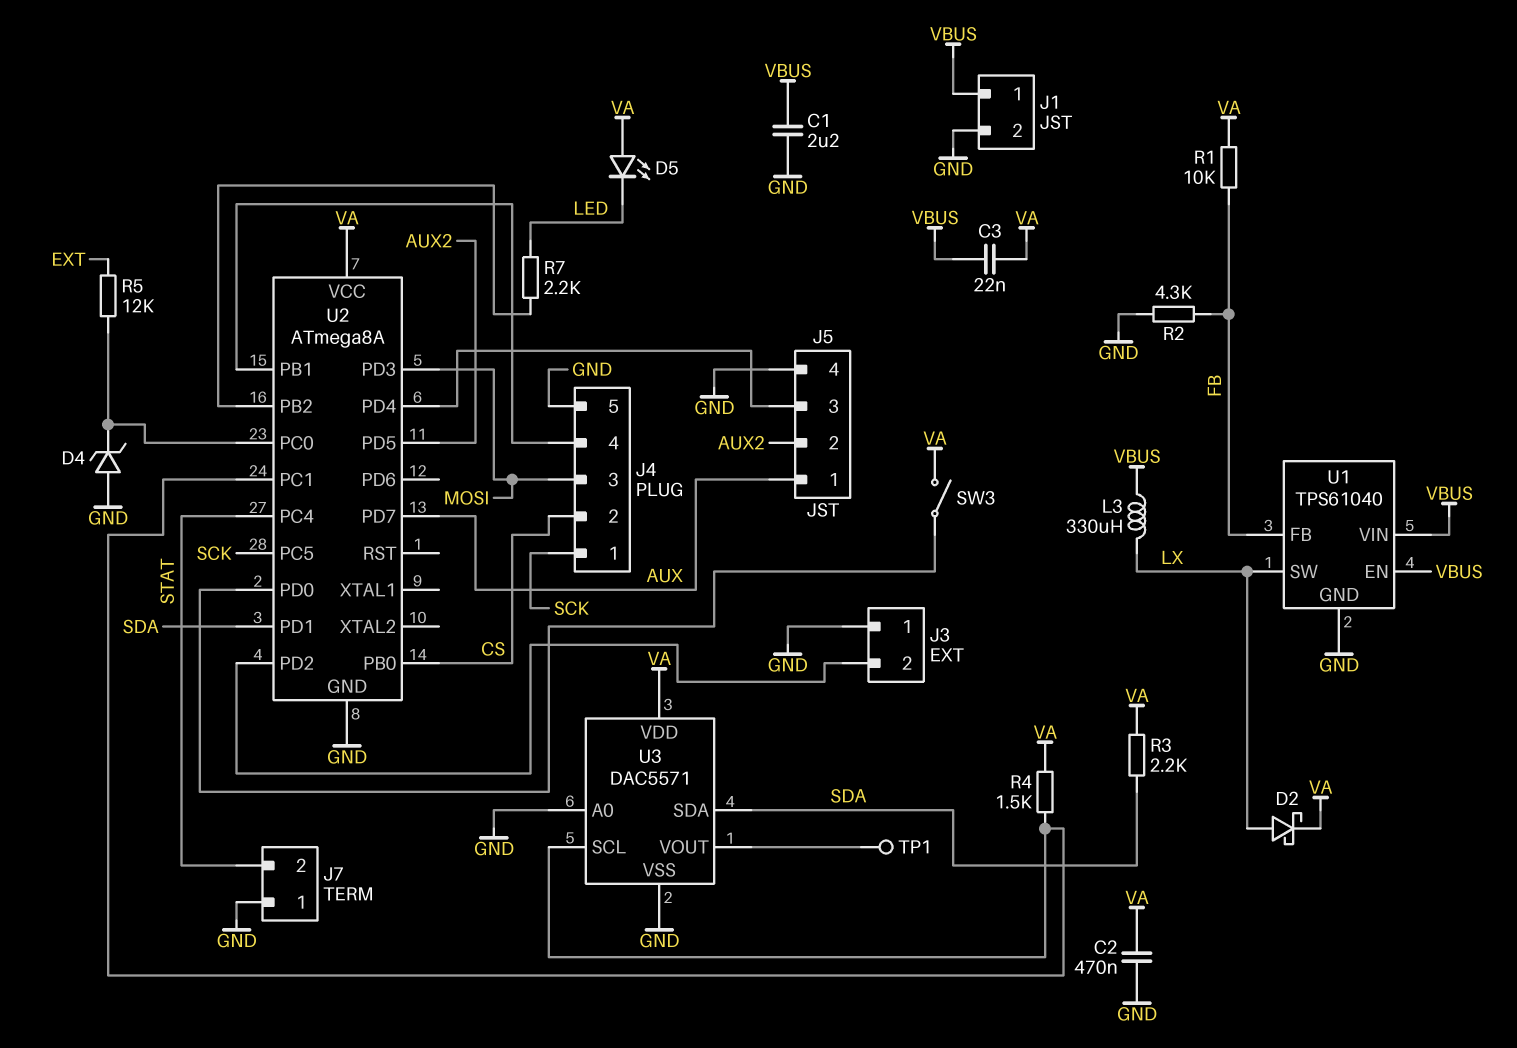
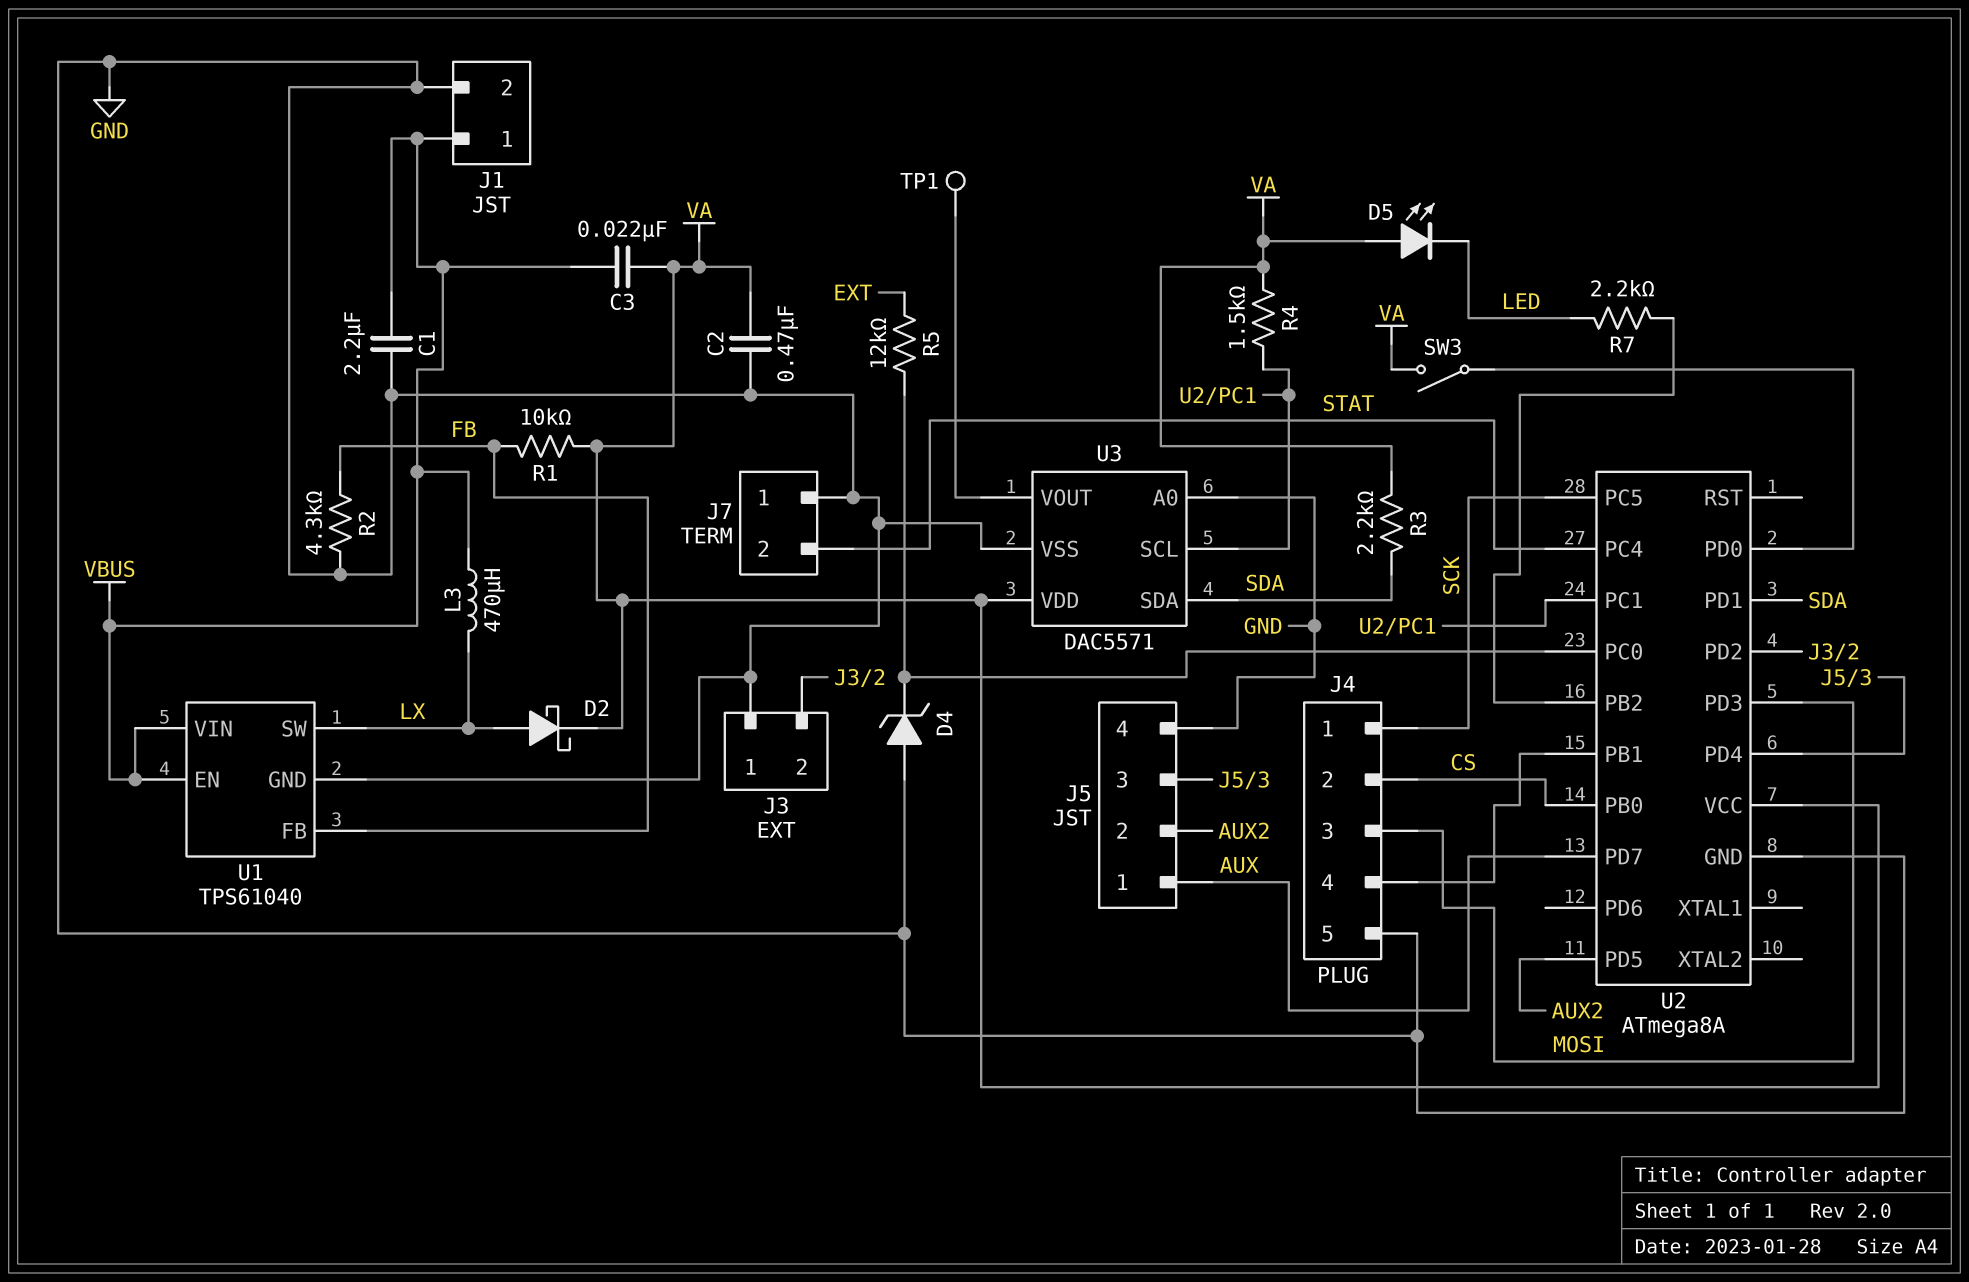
L3: 330uH (LX, VBUS) -> 470uH (LX, VBUS)

